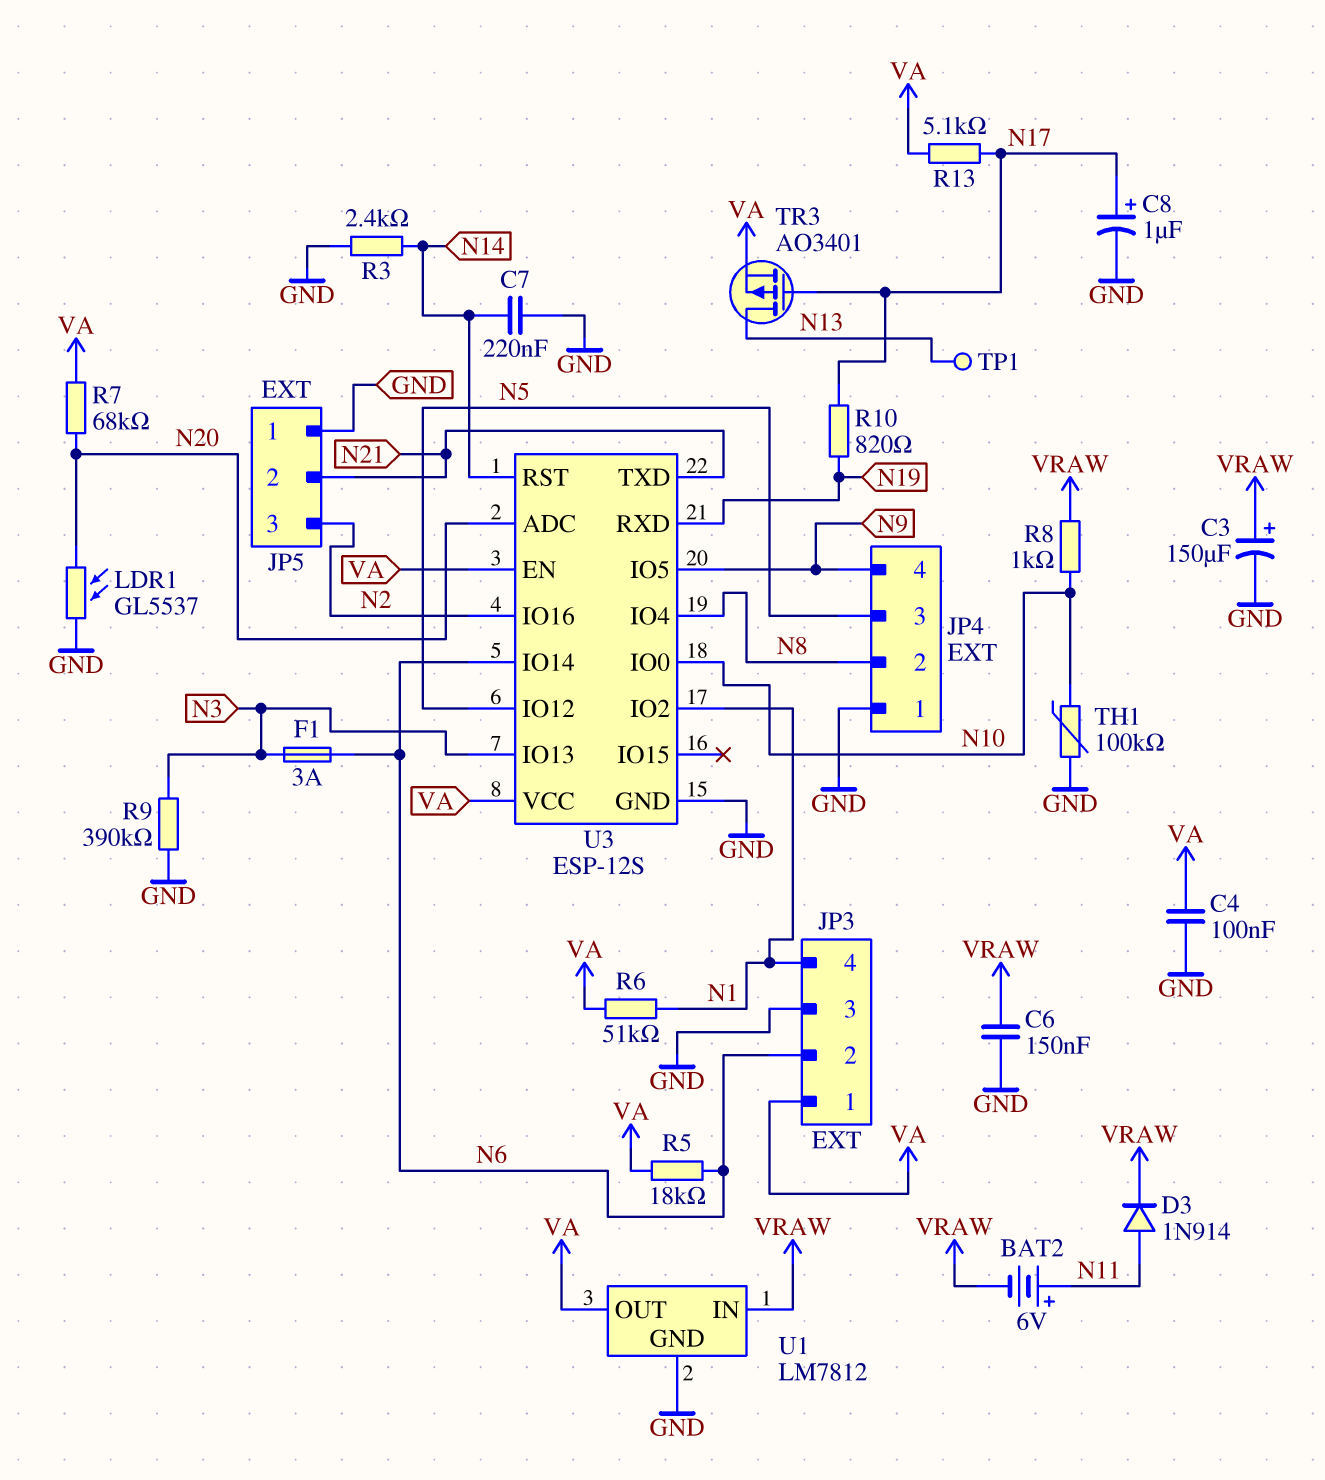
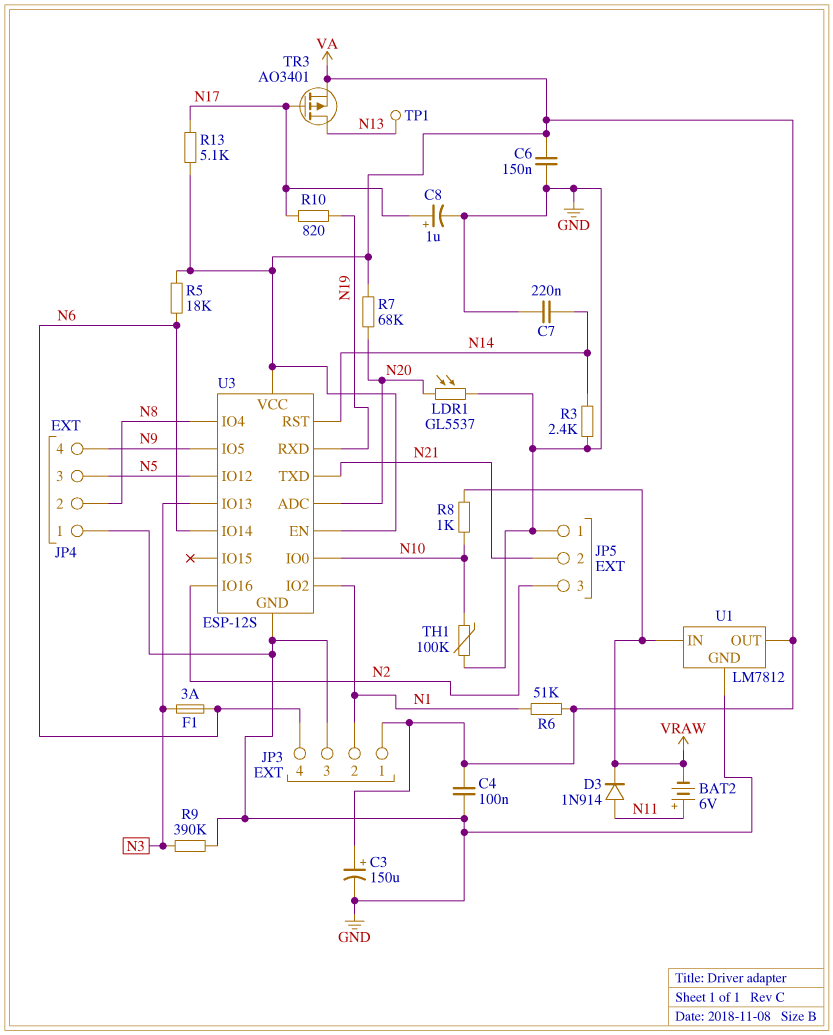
C3: 150uF (plus VRAW, minus GND) -> 150uF (plus VA, minus GND)
C6: 150nF (GND, VRAW) -> 150nF (GND, VA)
JP3 pin 2: N6 -> N1
JP3 pin 4: N1 -> N6

